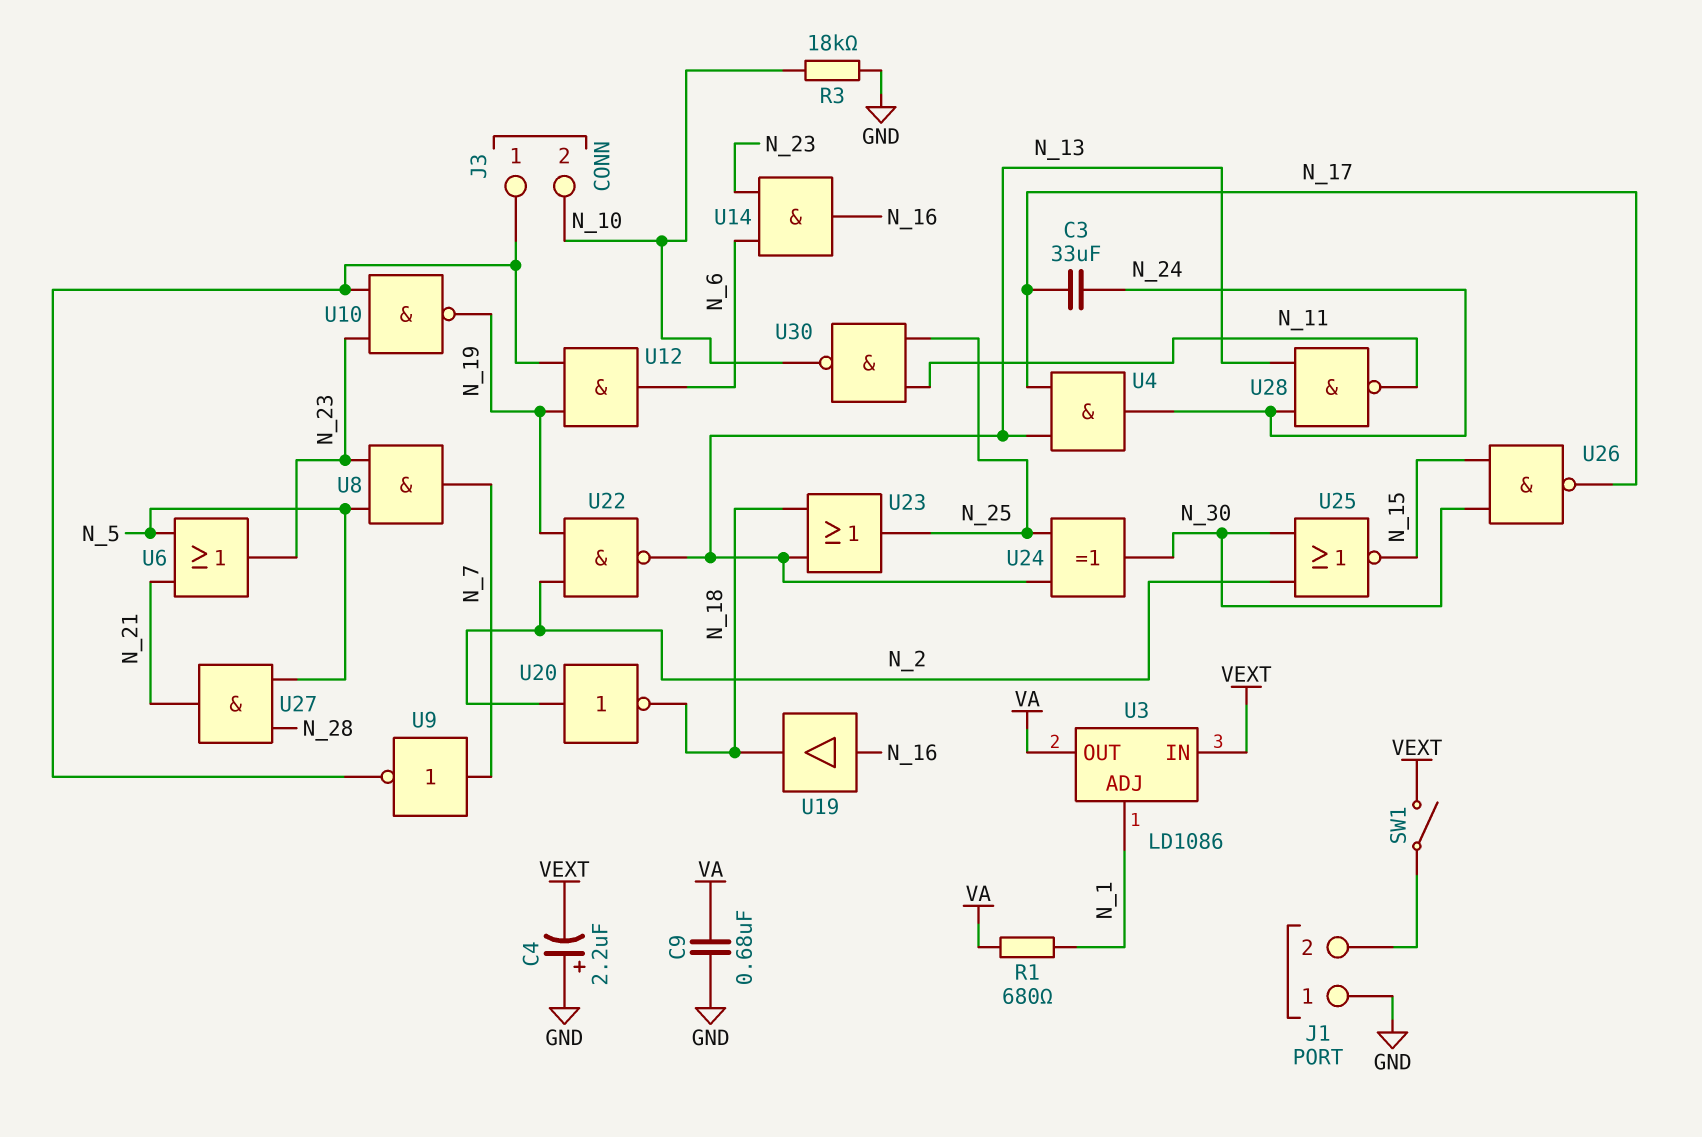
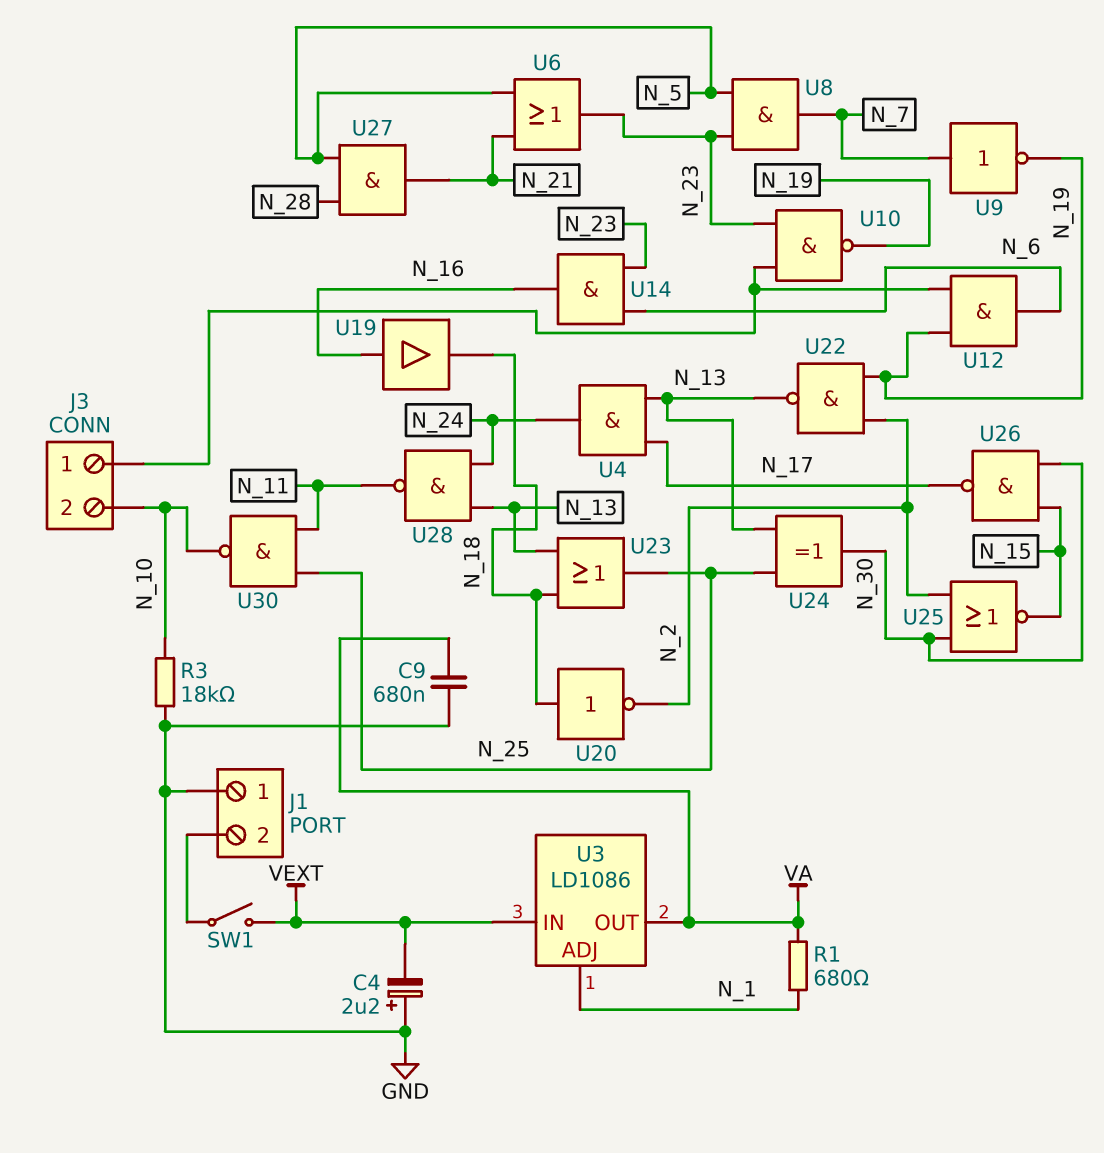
C3: 33uF (N_17, N_24) -> none
U9: NOT (in N_7, out J3/1) -> NOT (in N_7, out N_19)
U20: NOT (in N_2, out N_18) -> NOT (in N_18, out N_2)

